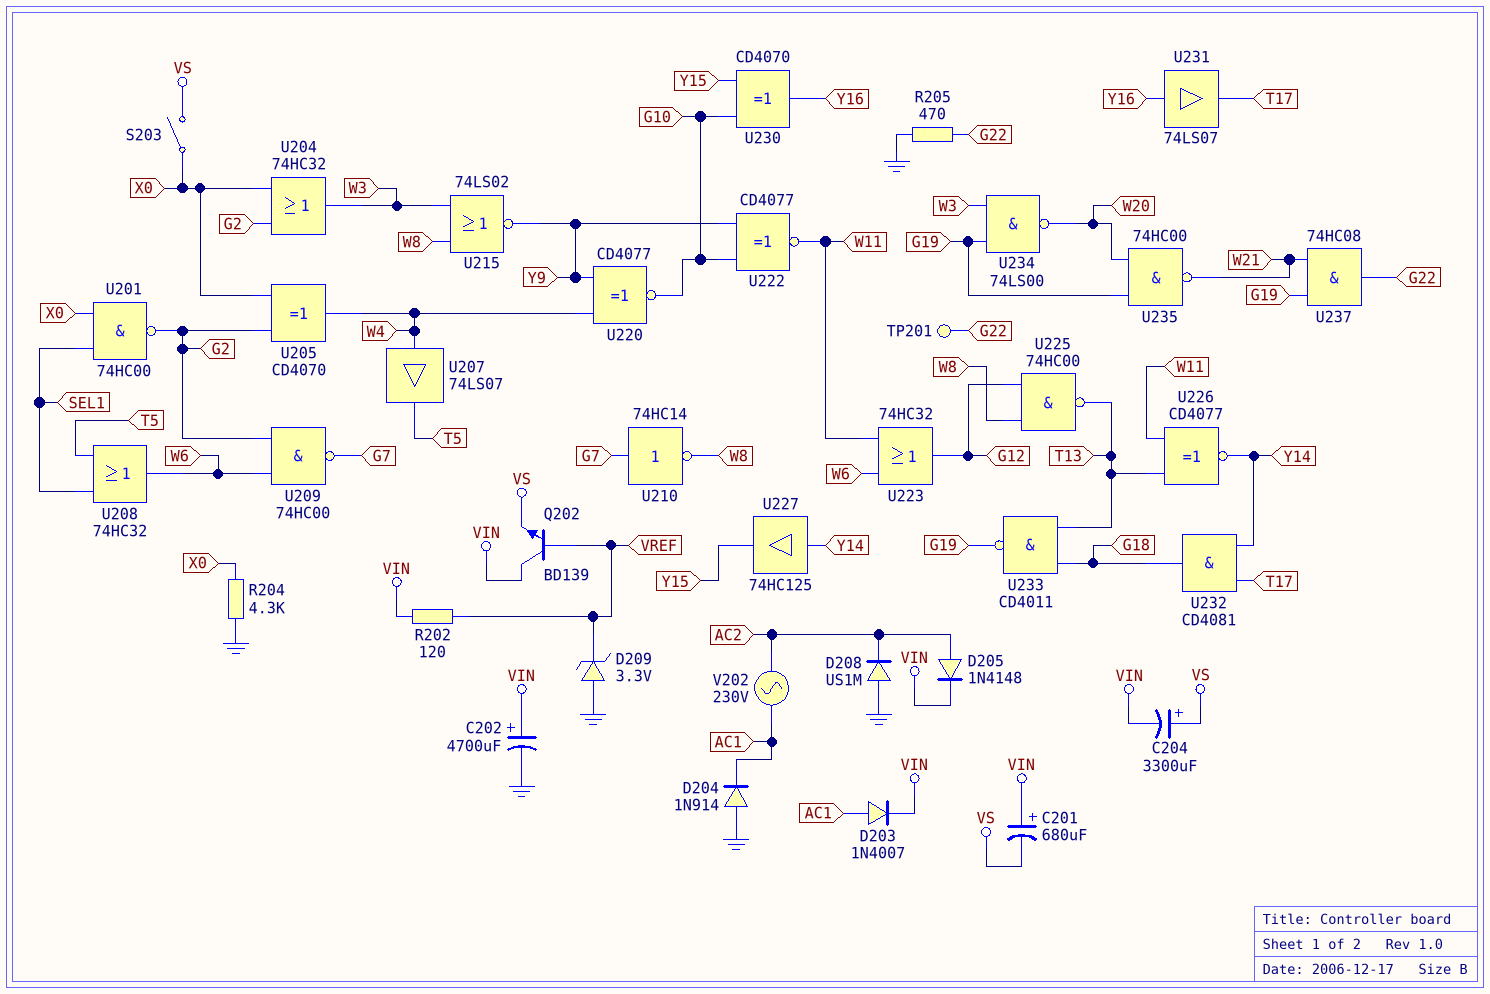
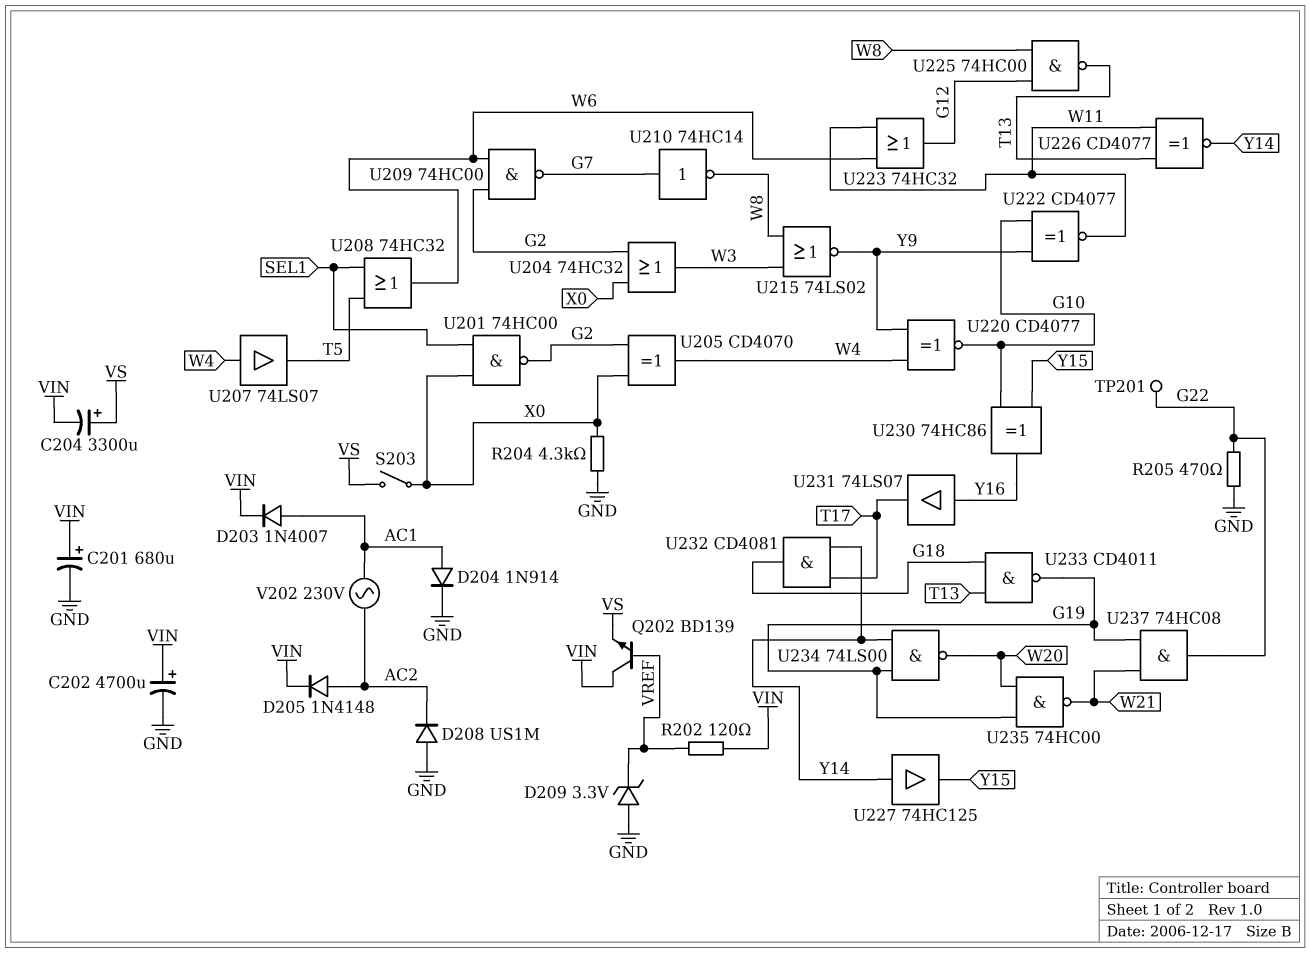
C201: 680uF (plus VIN, minus VS) -> 680uF (plus VIN, minus GND)
D204: diode 1N914 (A GND, K AC1) -> diode 1N914 (A AC1, K GND)
U230: XOR CD4070 (in G10, in Y15, out Y16) -> XOR 74HC86 (in G10, in Y15, out Y16)
U234: NAND 74LS00 (in G19, in W3, out W20) -> NAND 74LS00 (in G19, in Y14, out W20)

